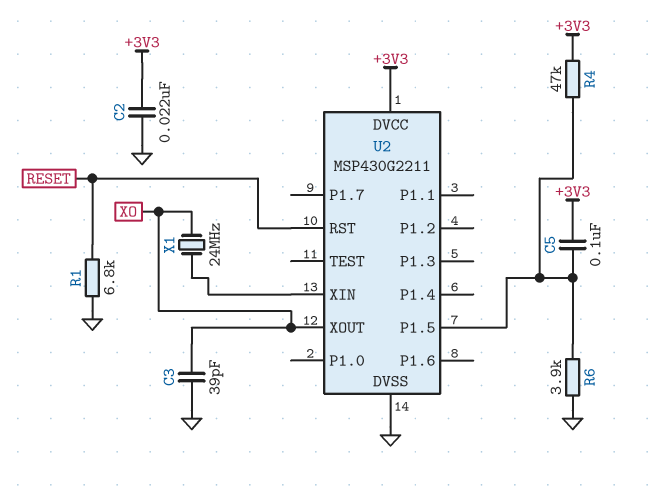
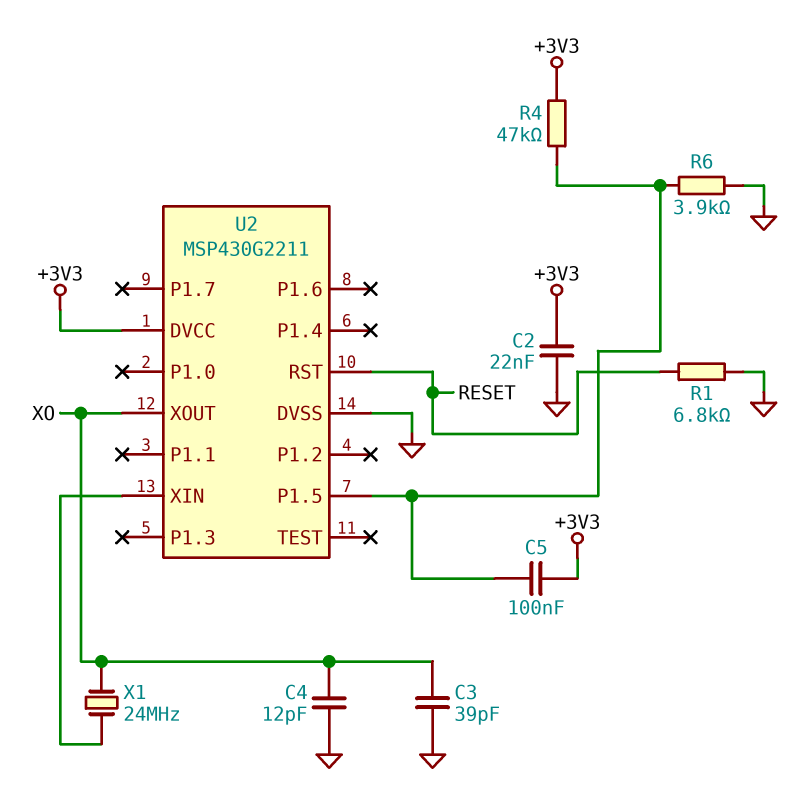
C4: none -> 12pF (GND, XO)

